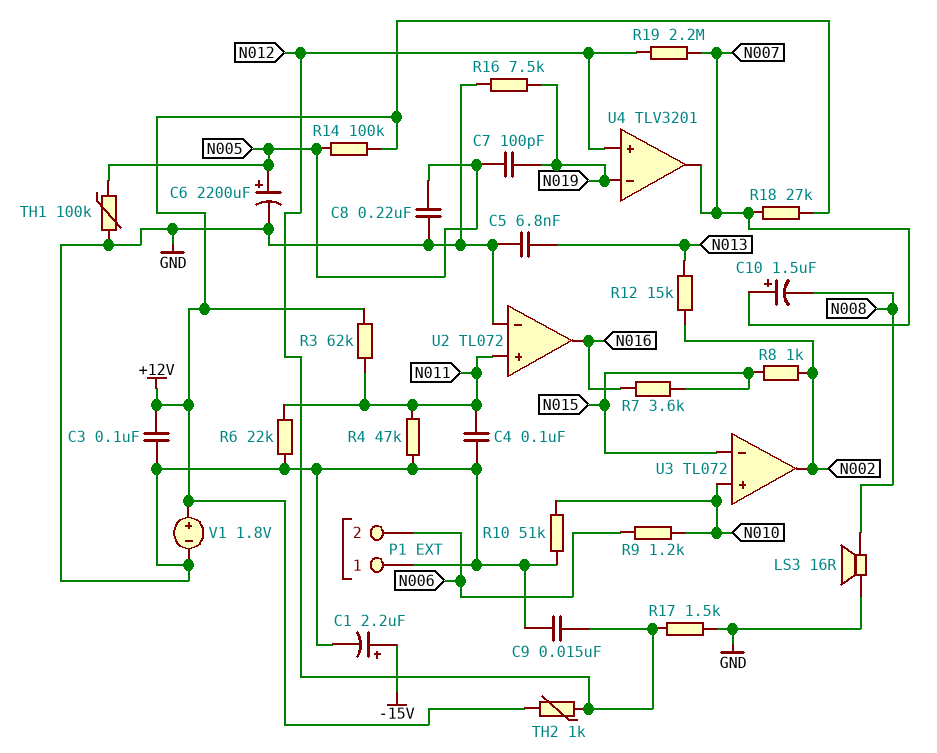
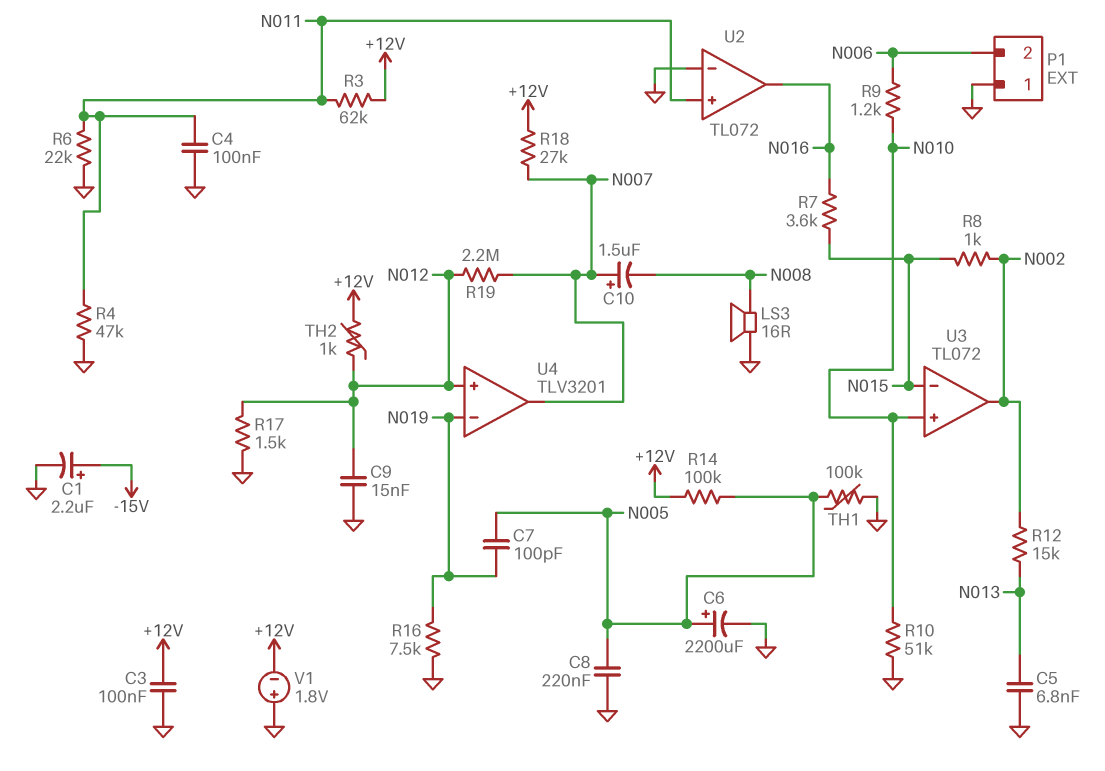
V1: 1.8V (plus +12V, minus GND) -> 1.8V (plus GND, minus +12V)

